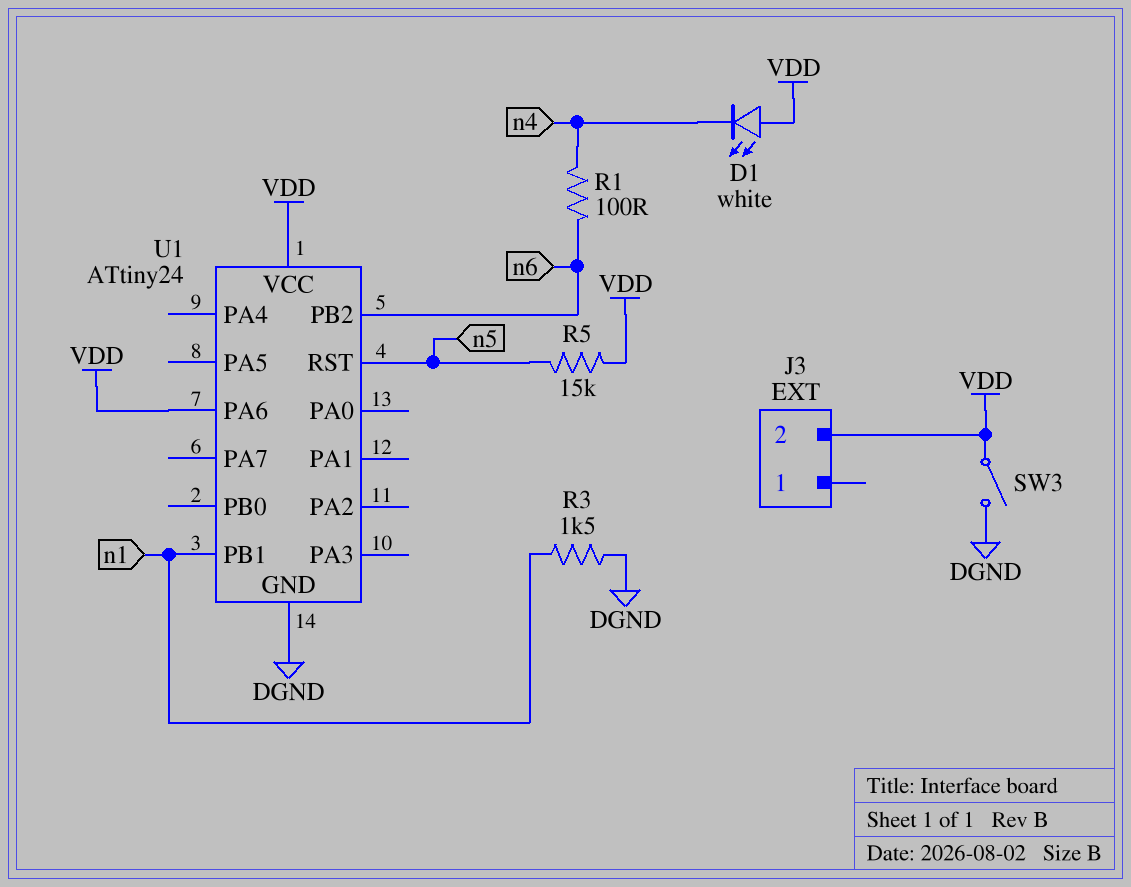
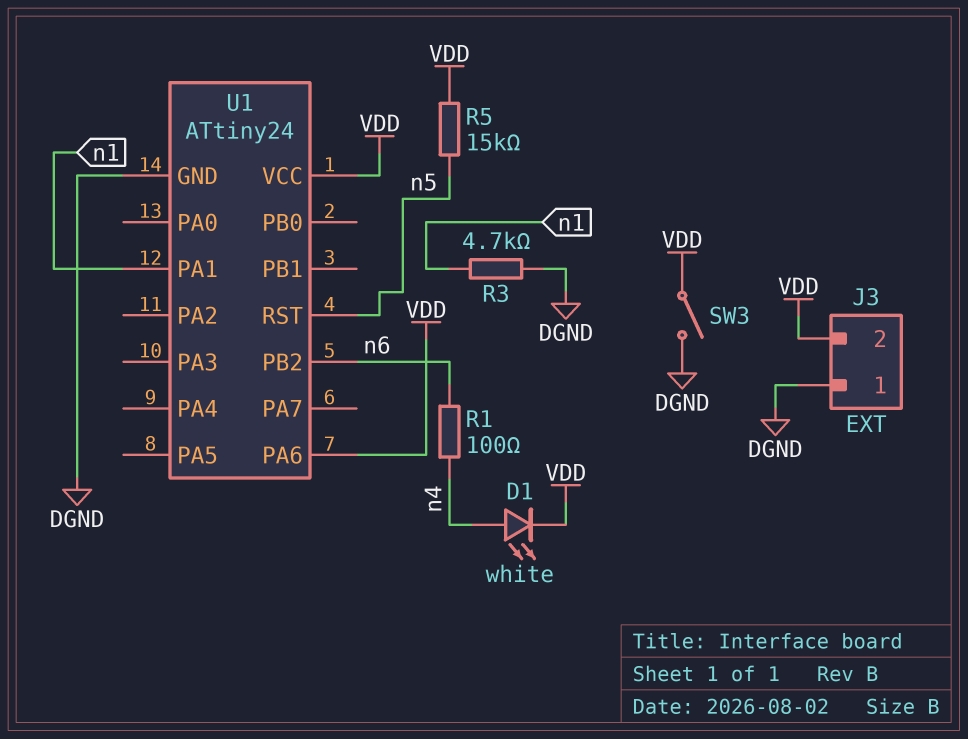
D1: LED white (A VDD, K n4) -> LED white (A n4, K VDD)
J3 pin 1: none -> DGND
R3: 1.5k (DGND, n1) -> 4.7k (DGND, n1)
U1 pin PA1: none -> n1
U1 pin PB1: n1 -> none

